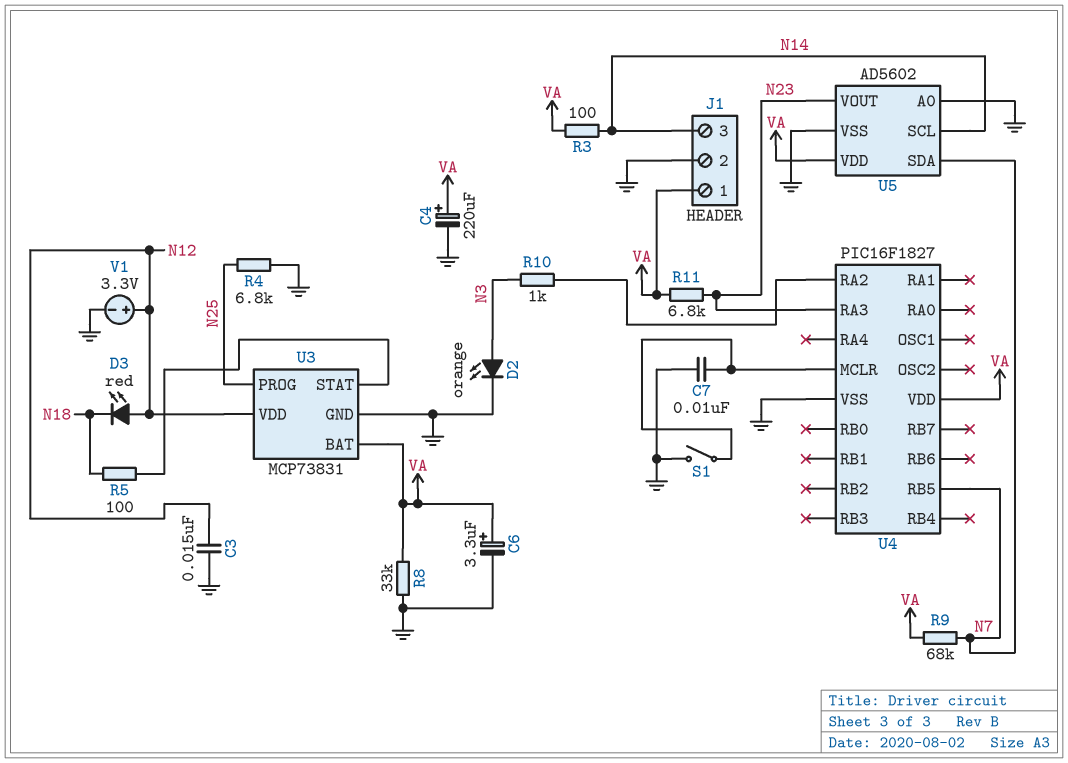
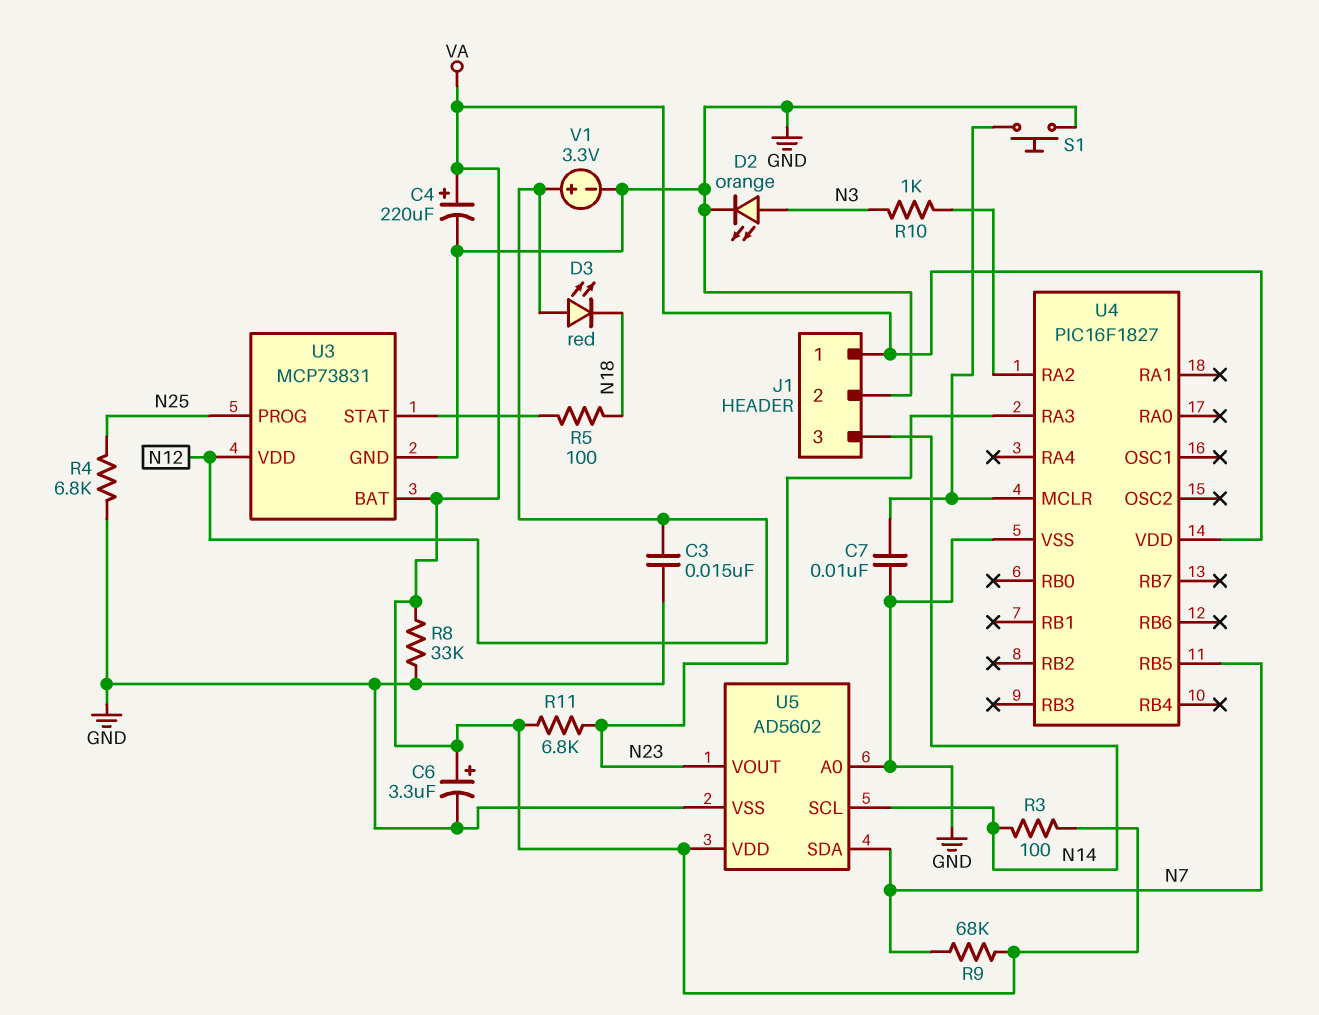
S1: switch (GND, U4/MCLR) -> button (GND, U4/MCLR)

